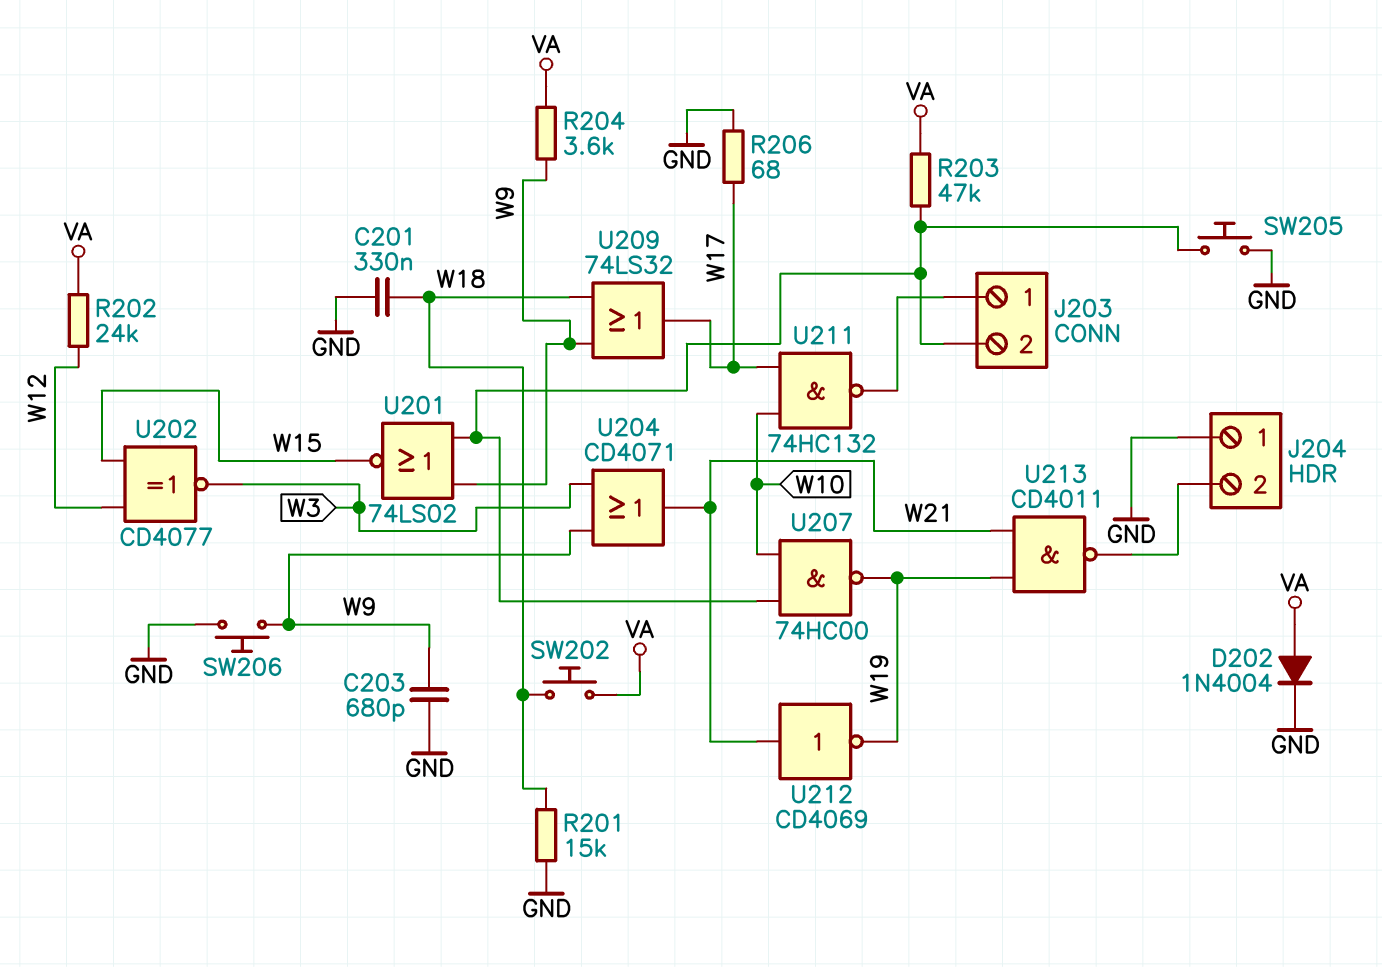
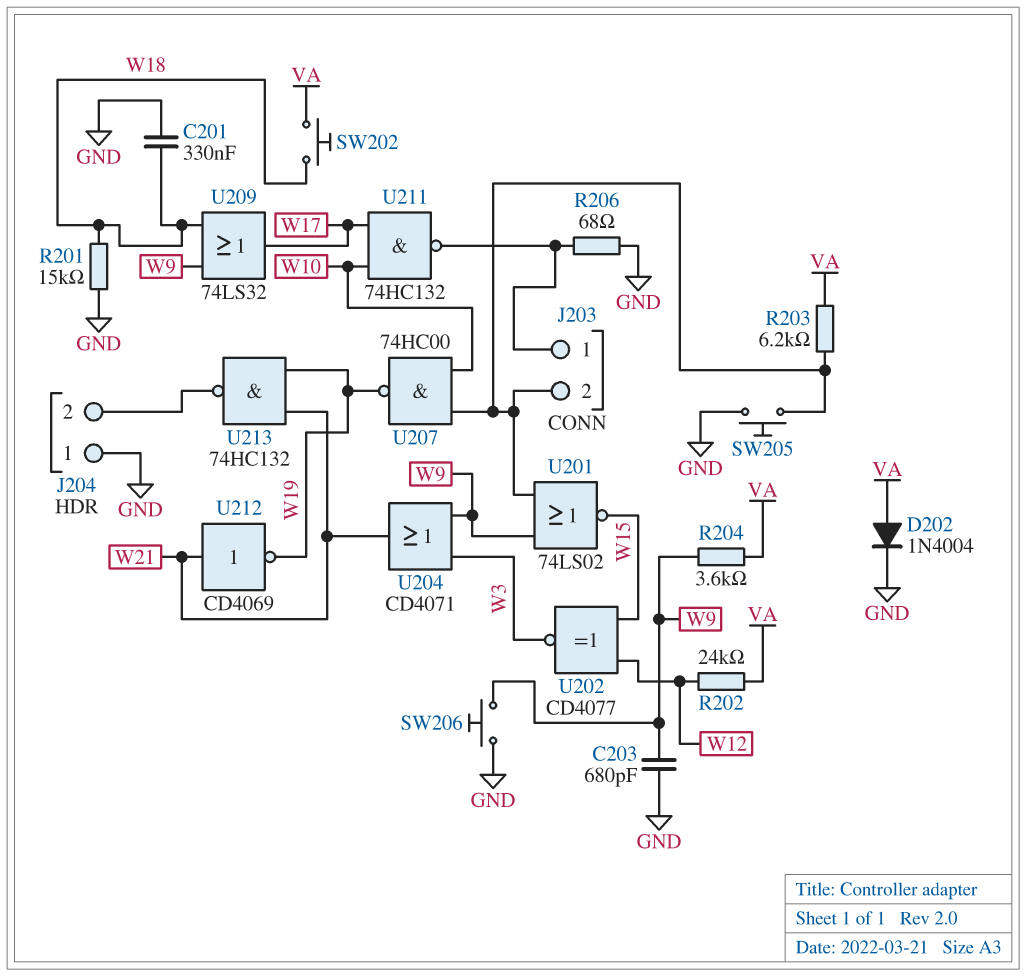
R203: 47k (J203/2, VA) -> 6.2k (J203/2, VA)
R206: 68 (GND, W17) -> 68 (GND, J203/1)
U213: NAND CD4011 (in W19, in W21, out J204/2) -> NAND 74HC132 (in W19, in W21, out J204/2)

